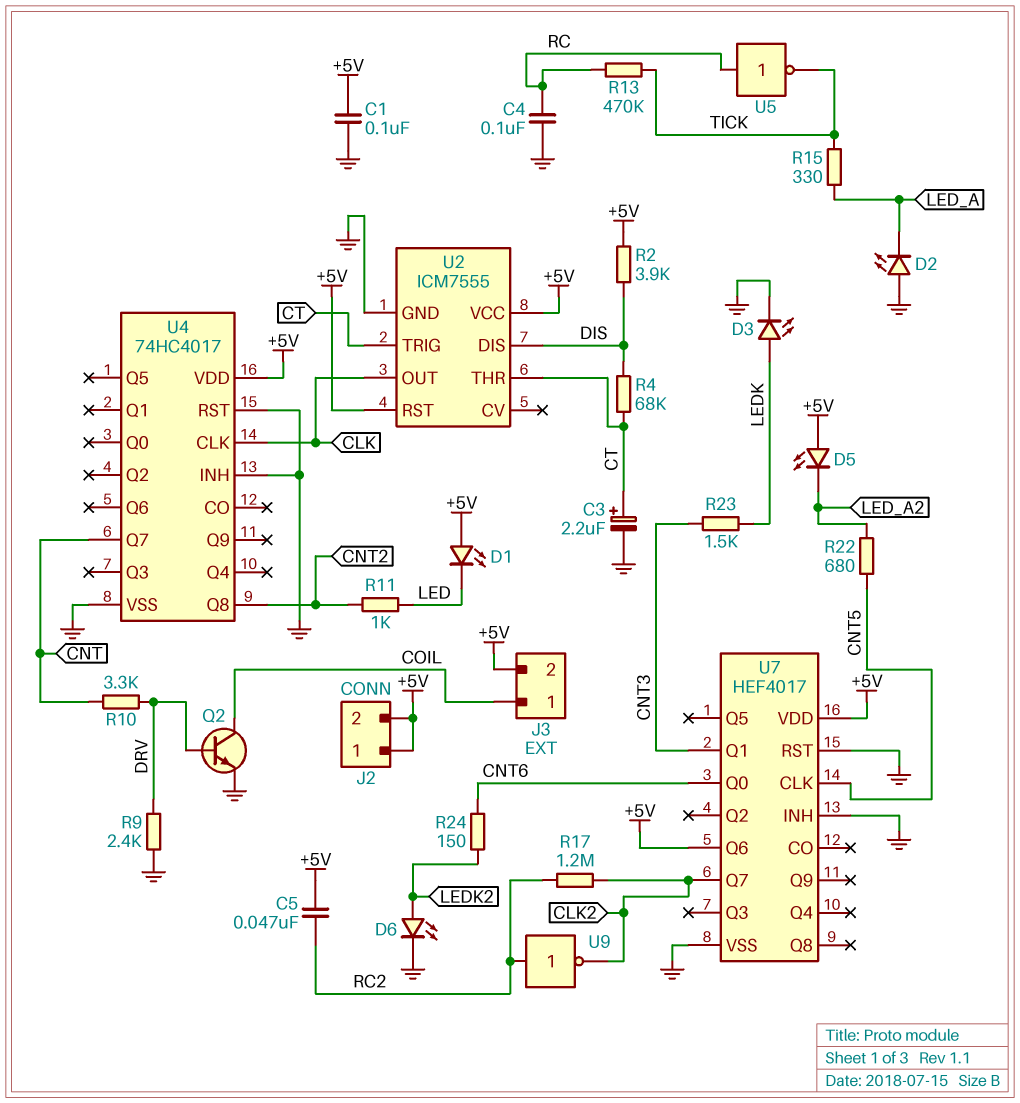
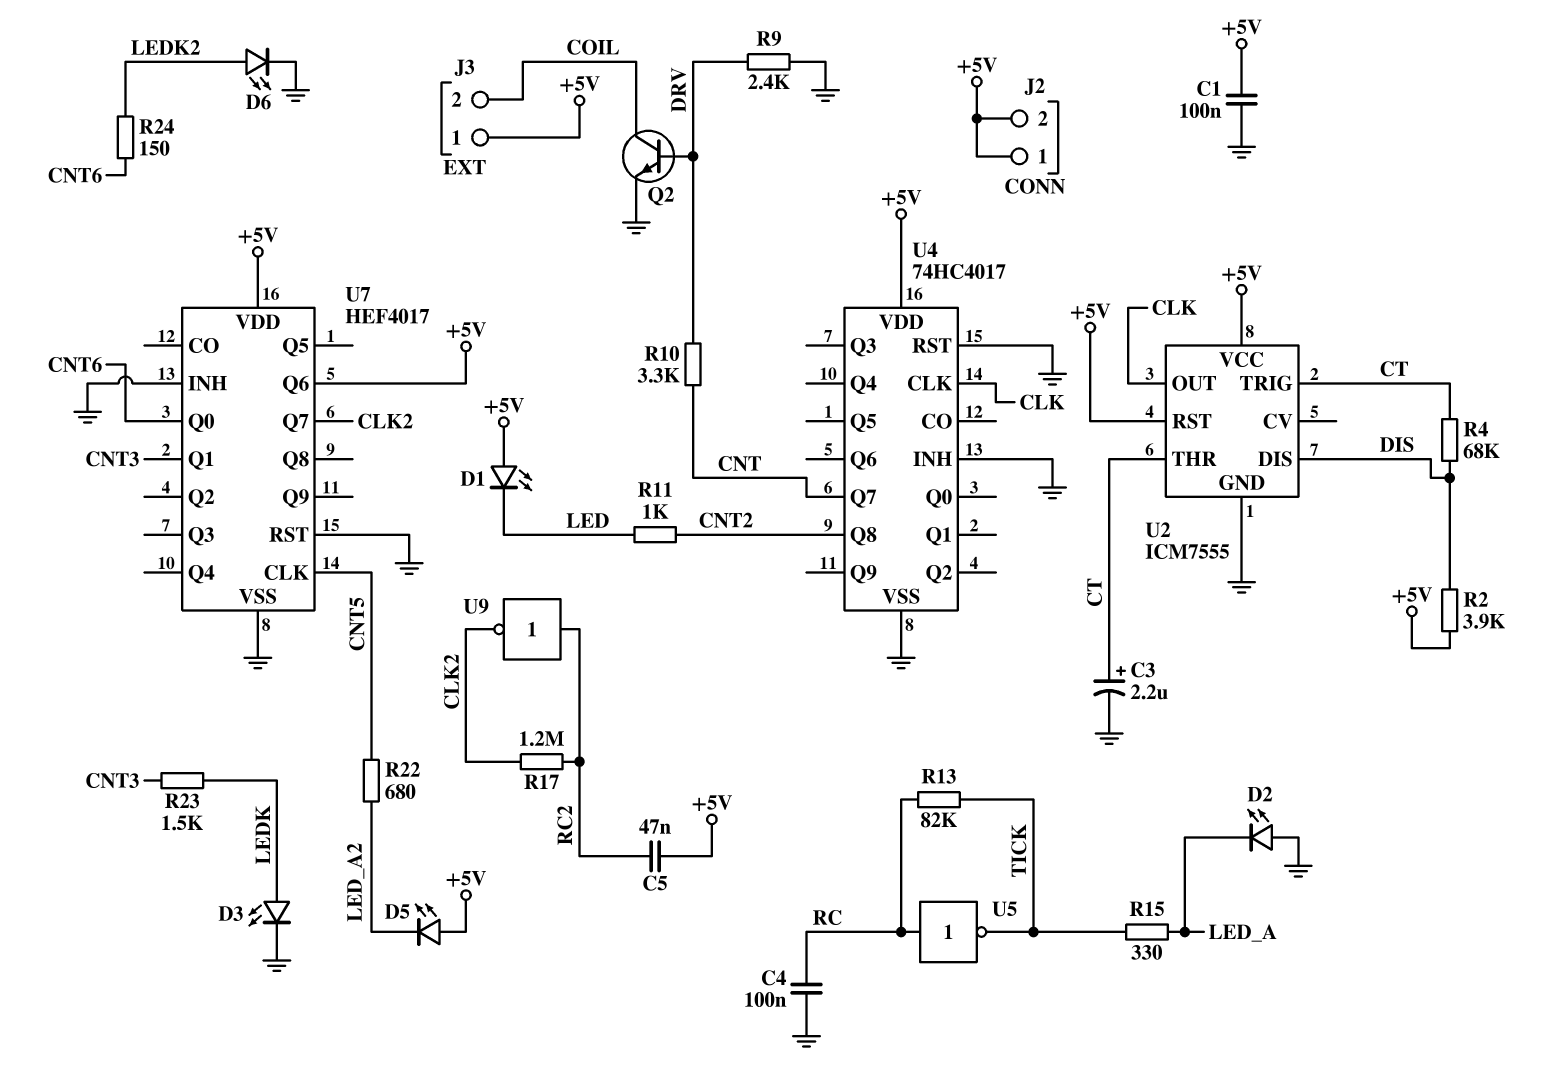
J3 pin 1: COIL -> +5V
J3 pin 2: +5V -> COIL
R13: 470k (RC, TICK) -> 82k (RC, TICK)

